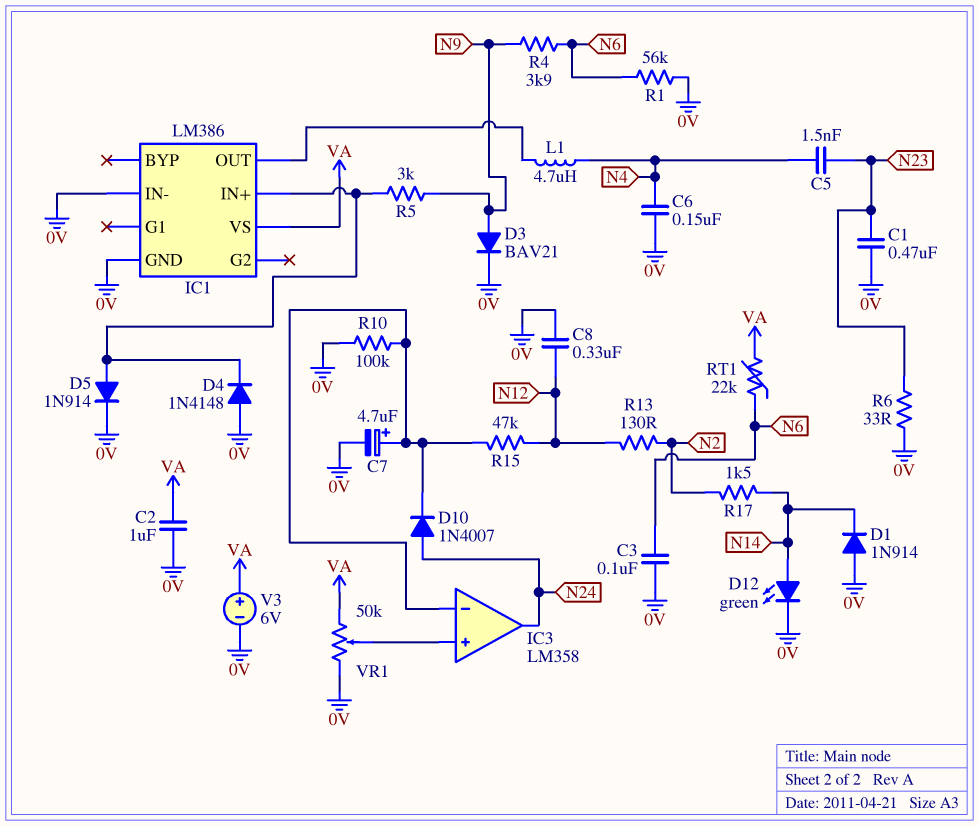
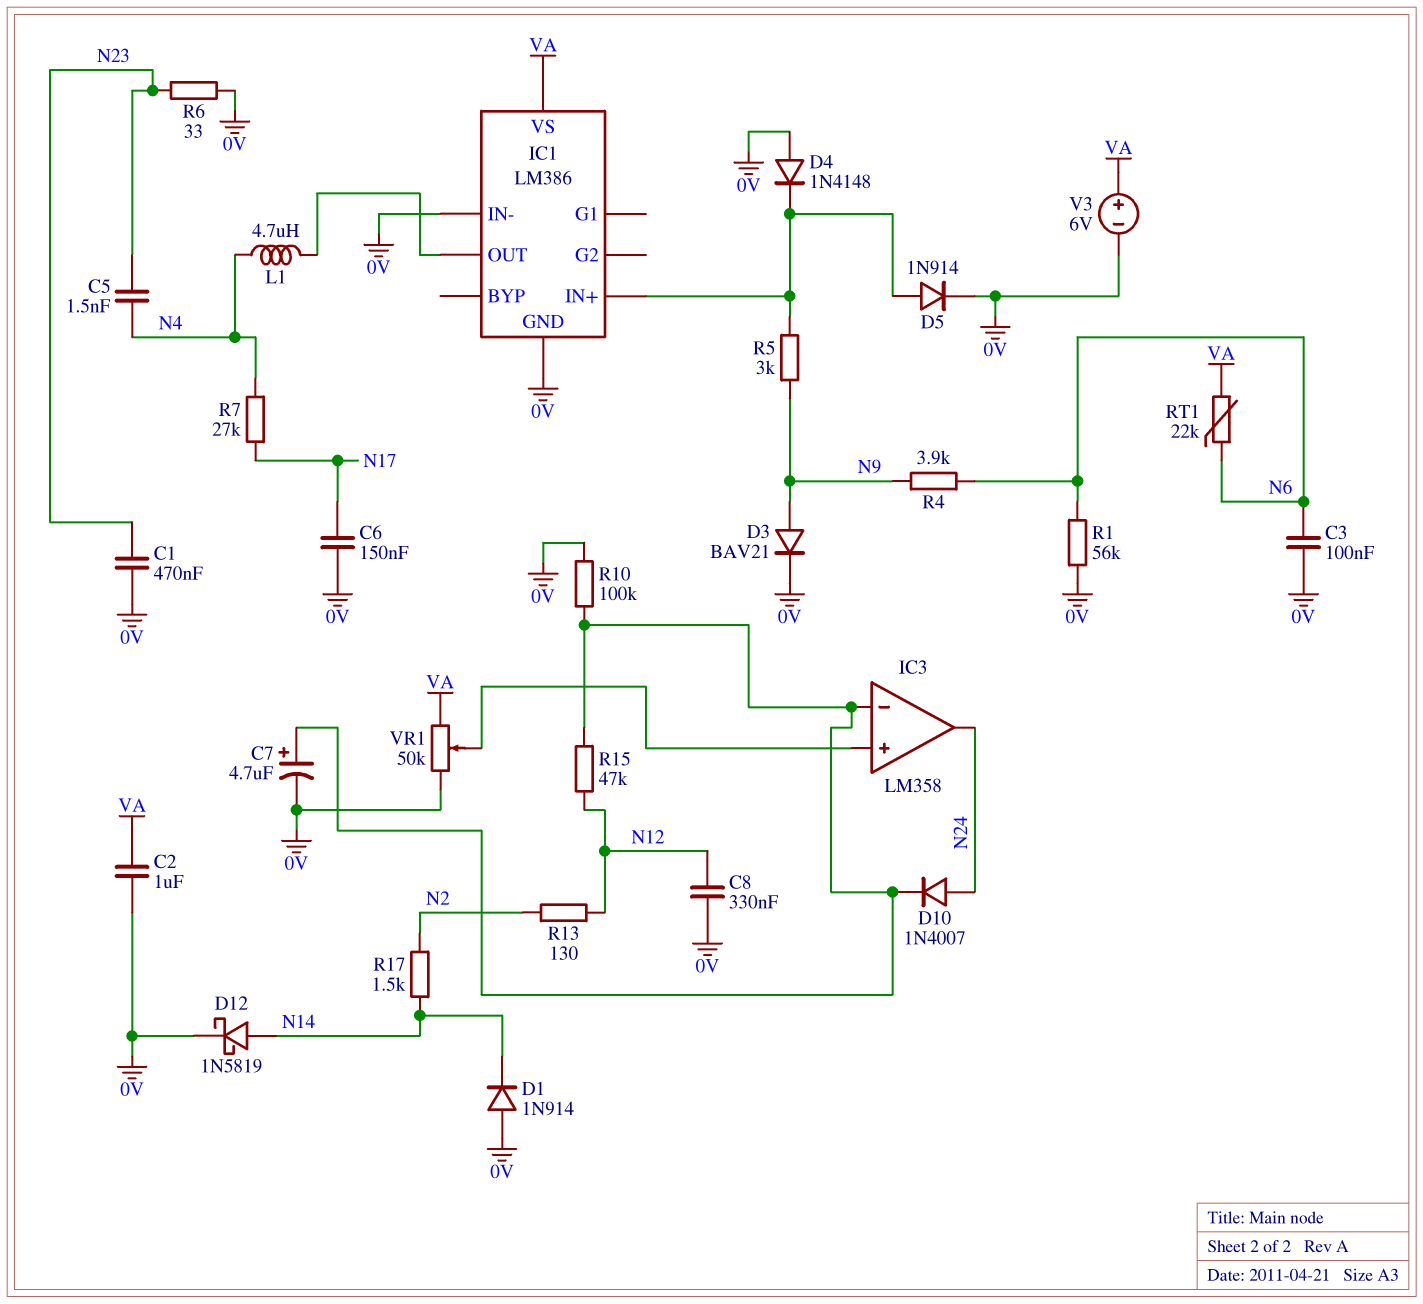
C6: 150nF (0V, N4) -> 150nF (0V, N17)
D12: LED green (A N14, K 0V) -> schottky 1N5819 (A N14, K 0V)
R7: none -> 27k (N4, N17)

